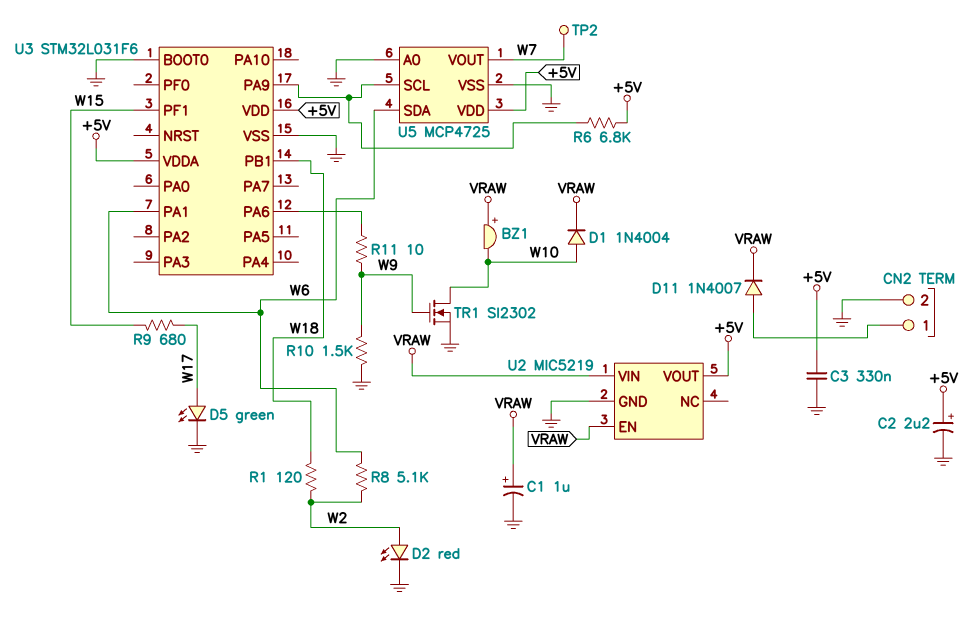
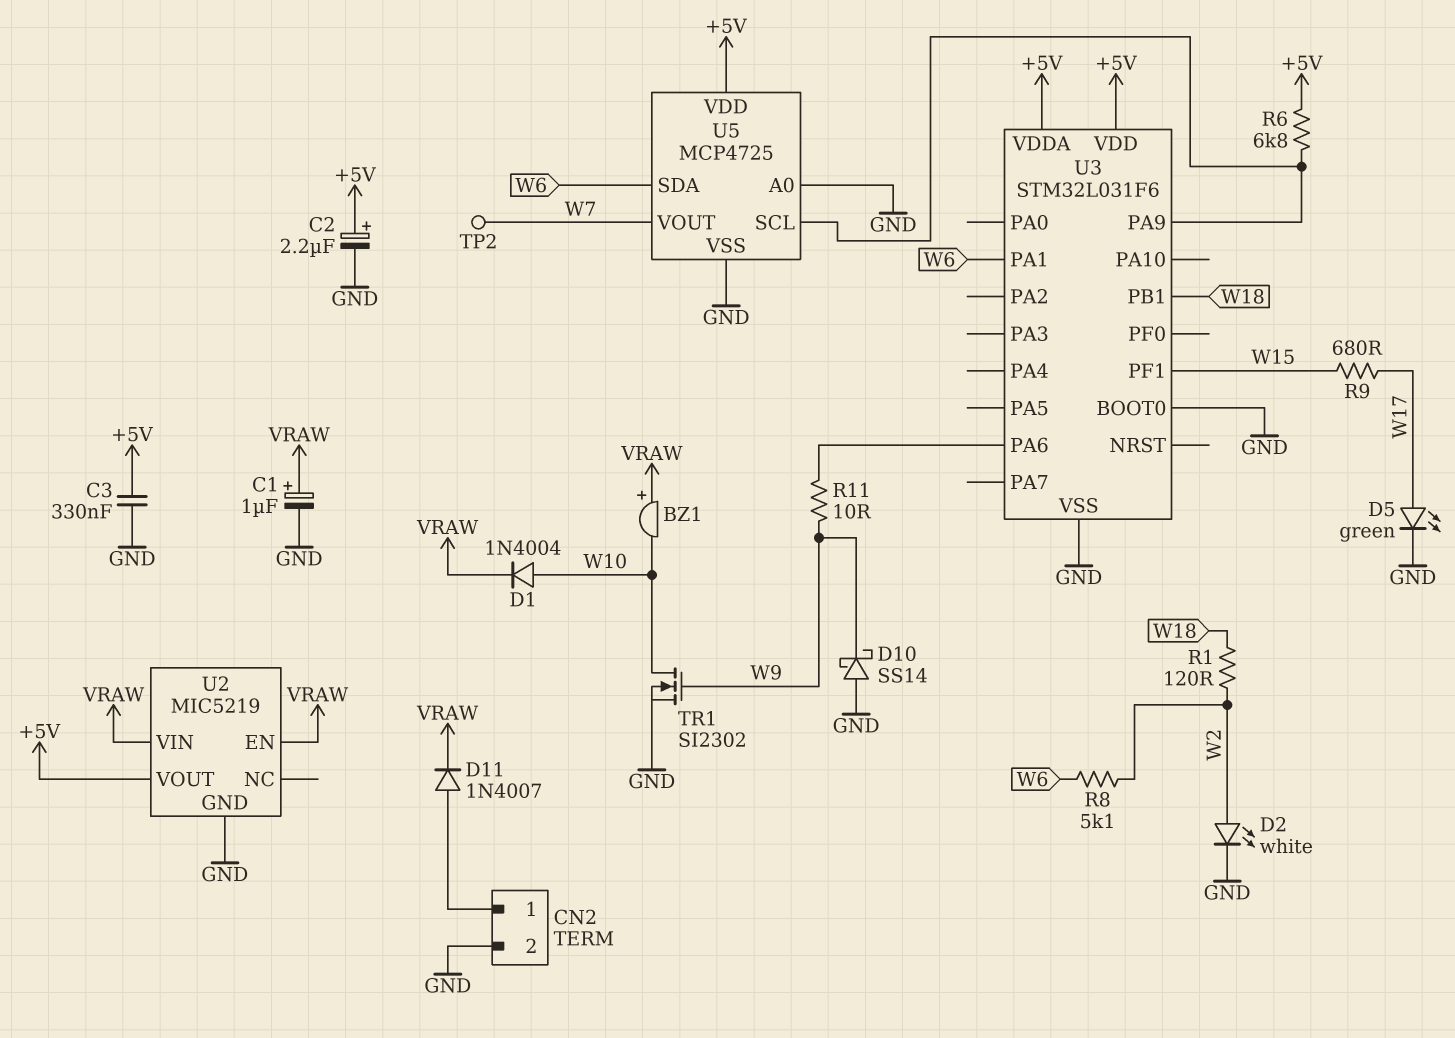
D2: LED red (A W2, K GND) -> LED white (A W2, K GND)
D10: none -> schottky SS14 (A GND, K W9)
R10: 1.5k (GND, W9) -> none

